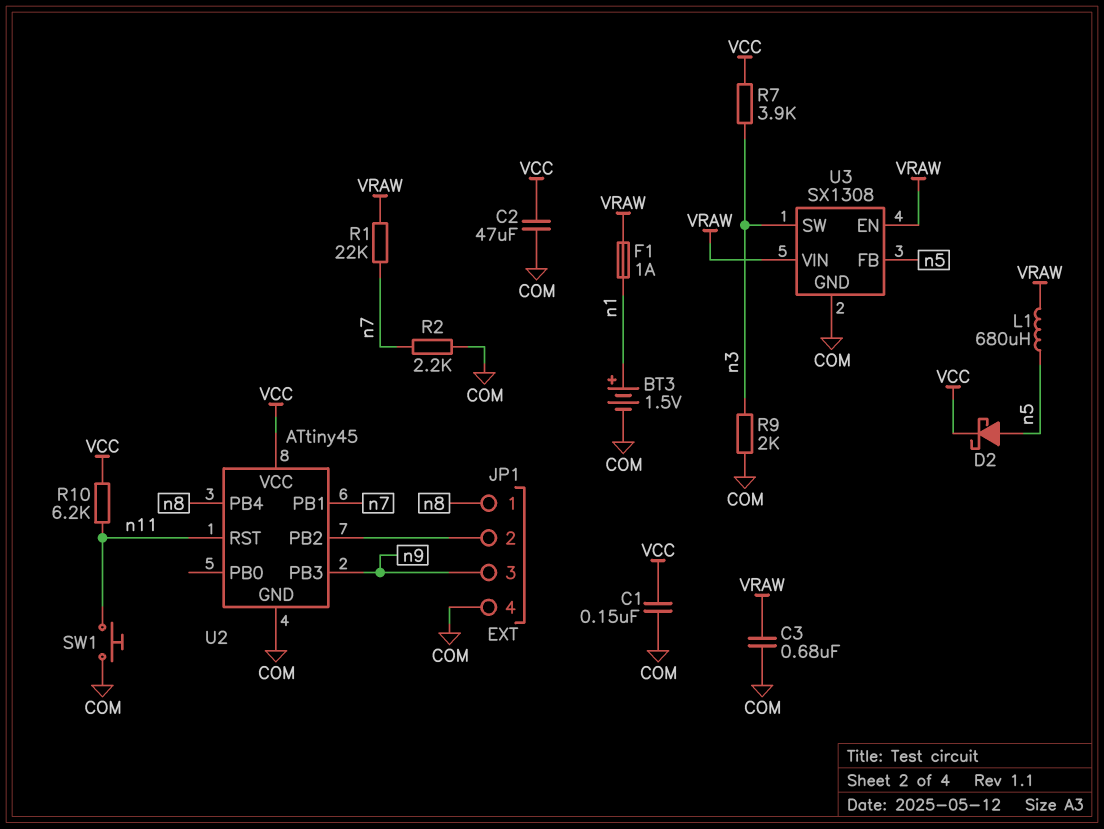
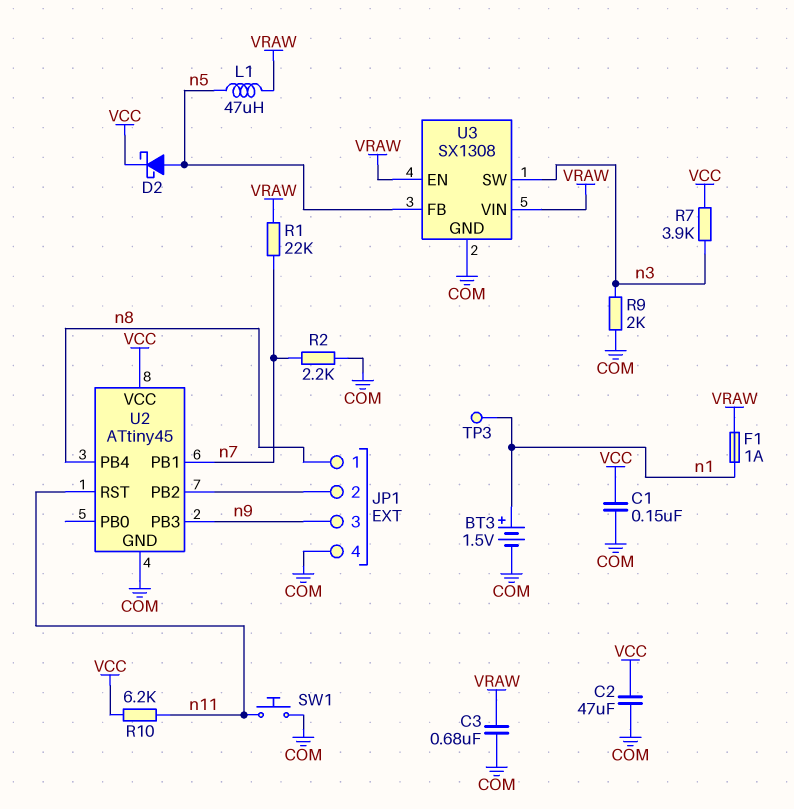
L1: 680uH (VRAW, n5) -> 47uH (VRAW, n5)
TP3: none -> test point (n1)

